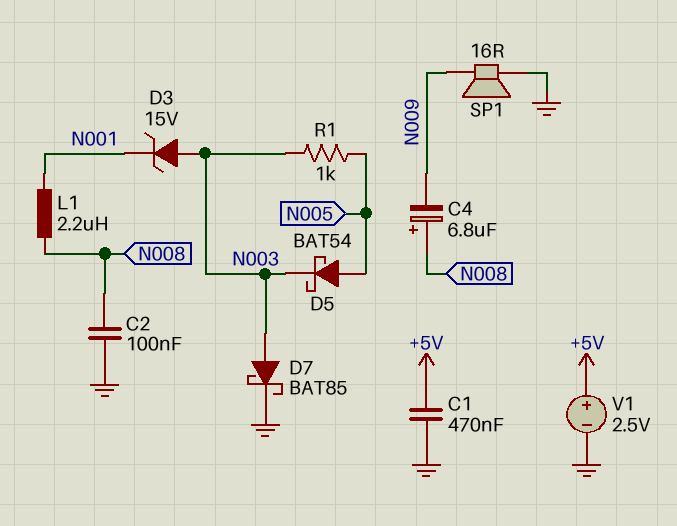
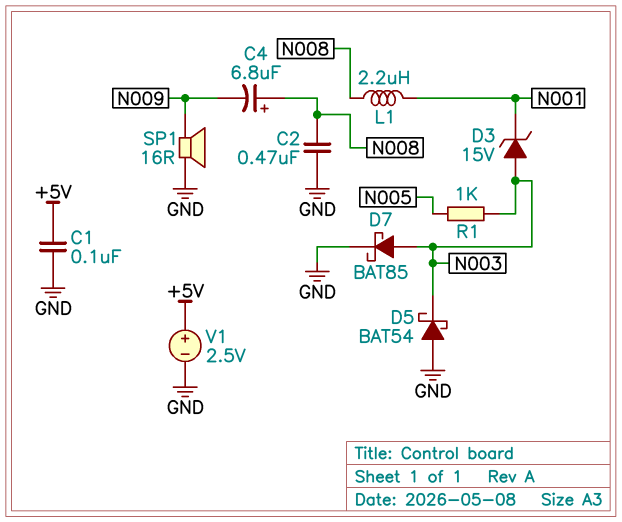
C1: 470nF (+5V, GND) -> 100nF (+5V, GND)
C2: 100nF (GND, N008) -> 470nF (GND, N008)
D5: schottky BAT54 (A N005, K N003) -> schottky BAT54 (A GND, K N003)

